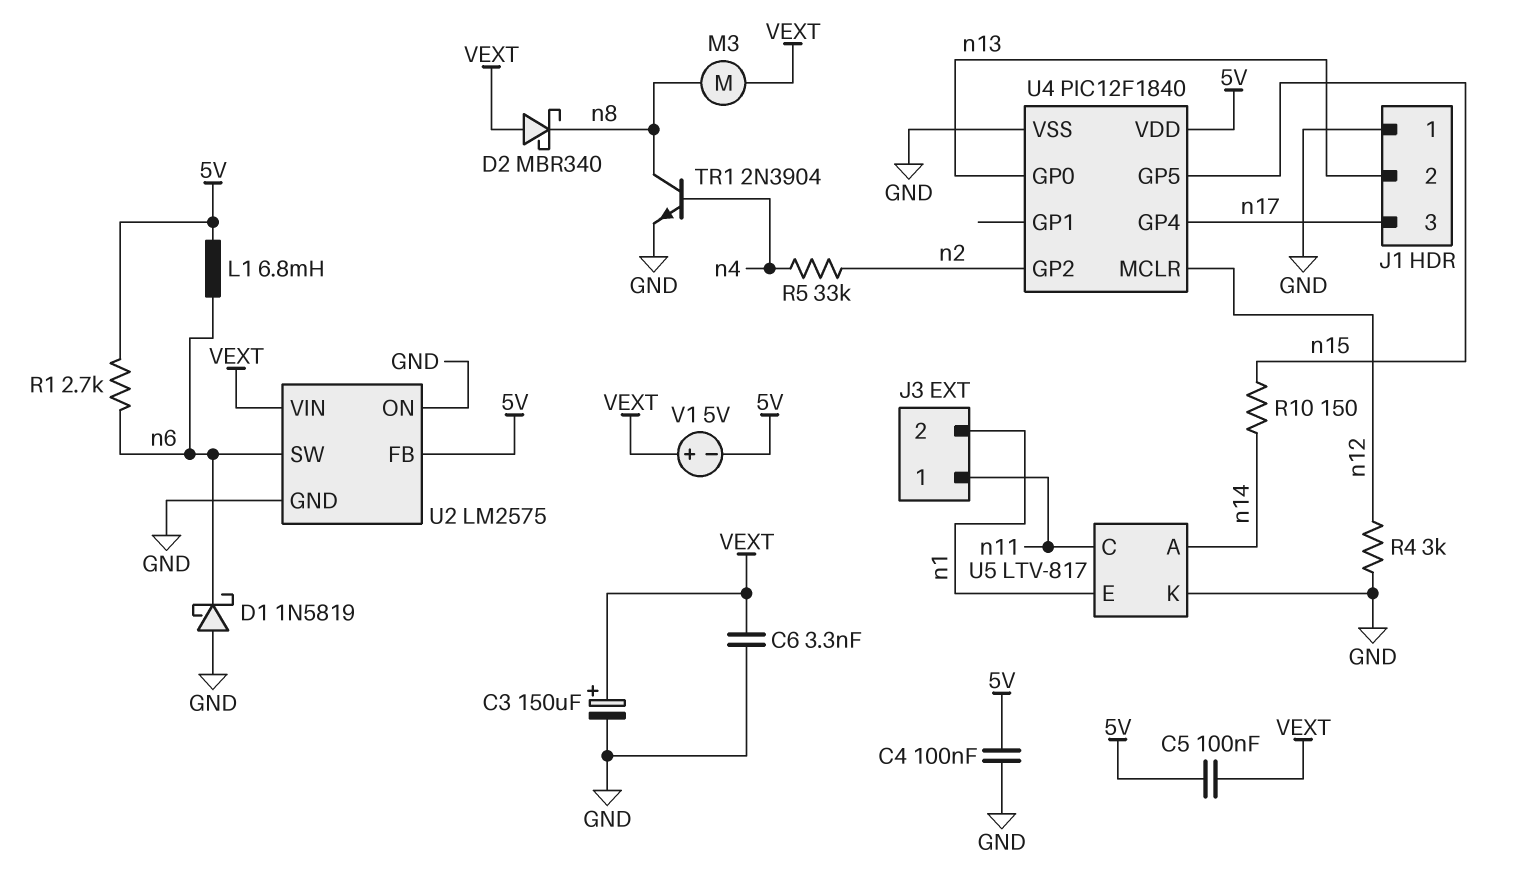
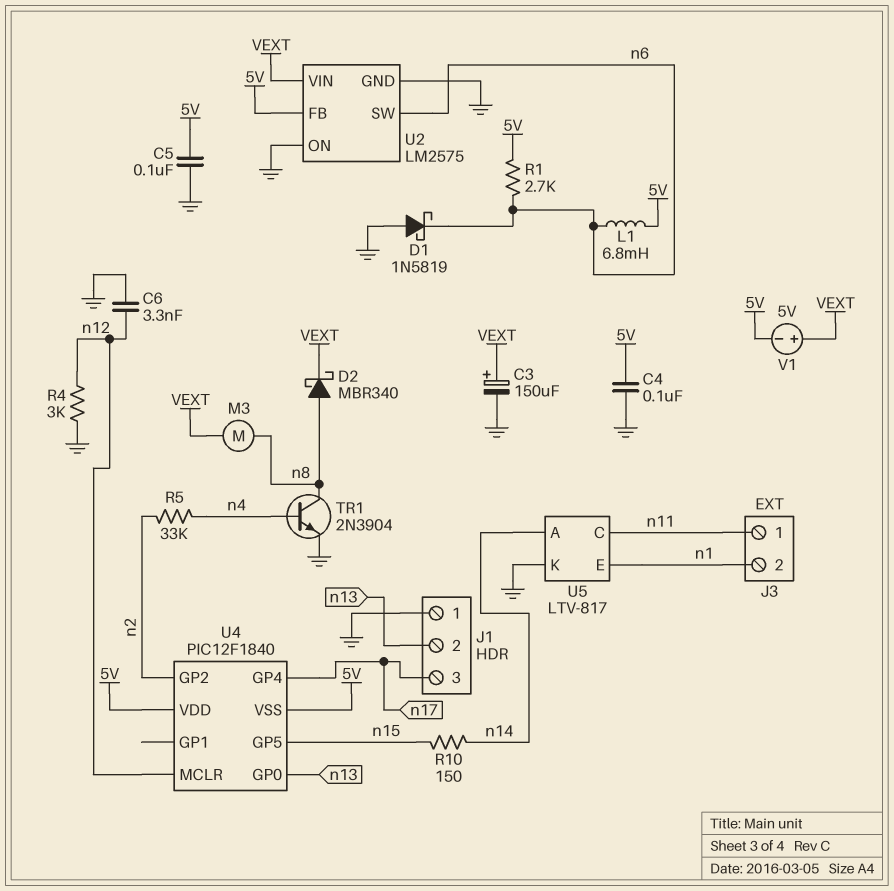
C5: 100nF (5V, VEXT) -> 100nF (5V, GND)
C6: 3.3nF (GND, VEXT) -> 3.3nF (GND, n12)
D2: schottky MBR340 (A VEXT, K n8) -> schottky MBR340 (A n8, K VEXT)
U4 pin VSS: GND -> 5V

